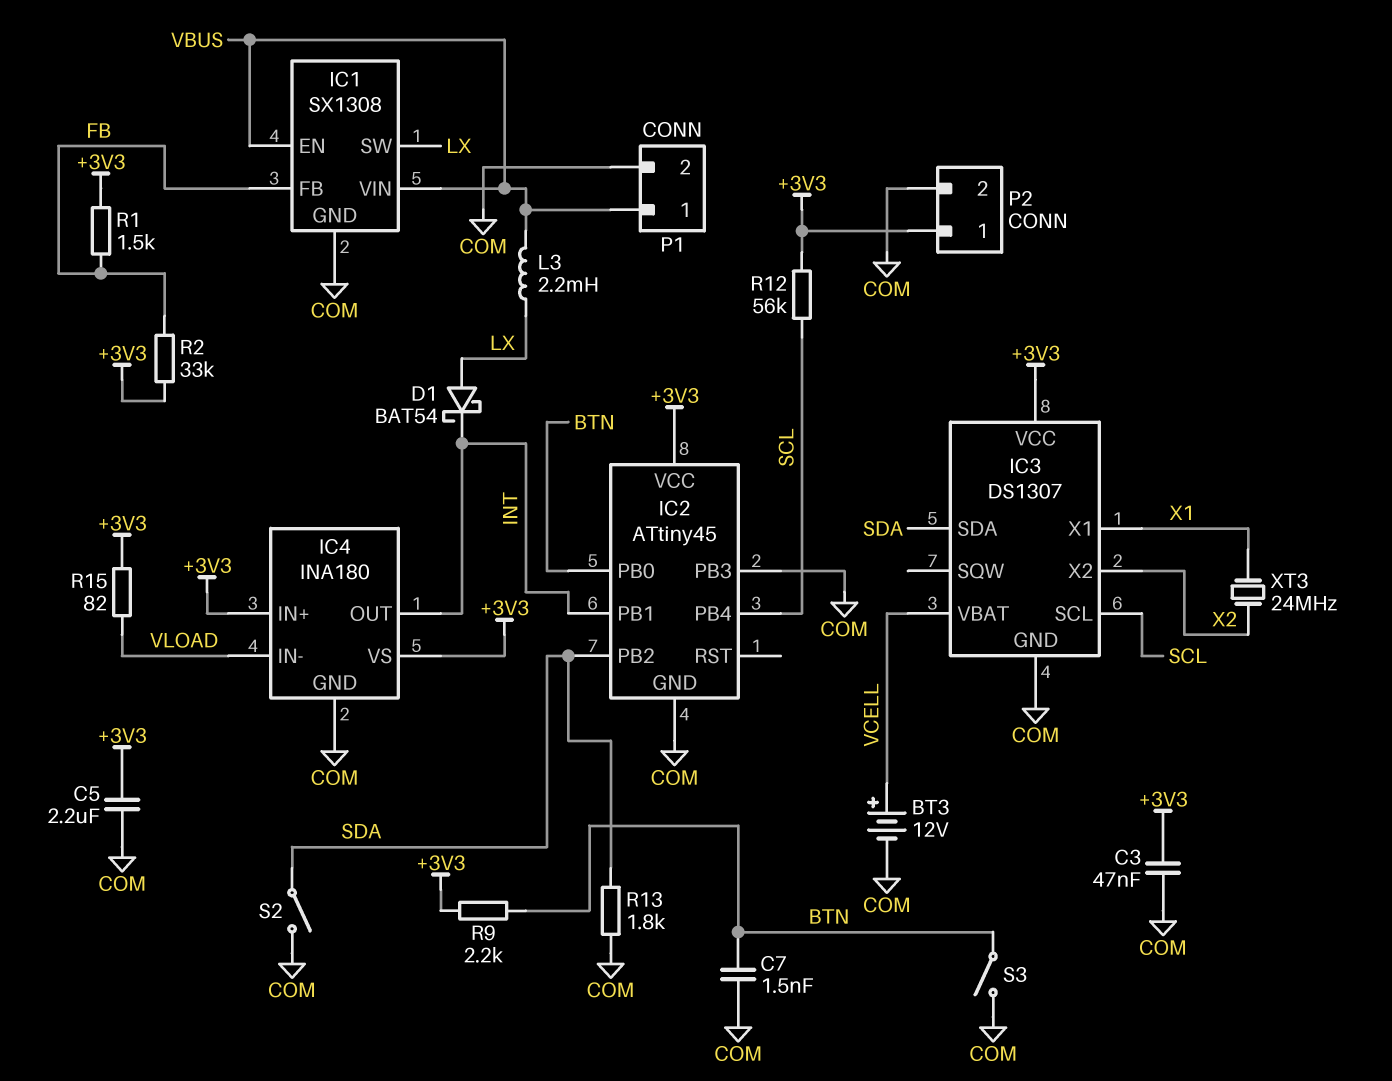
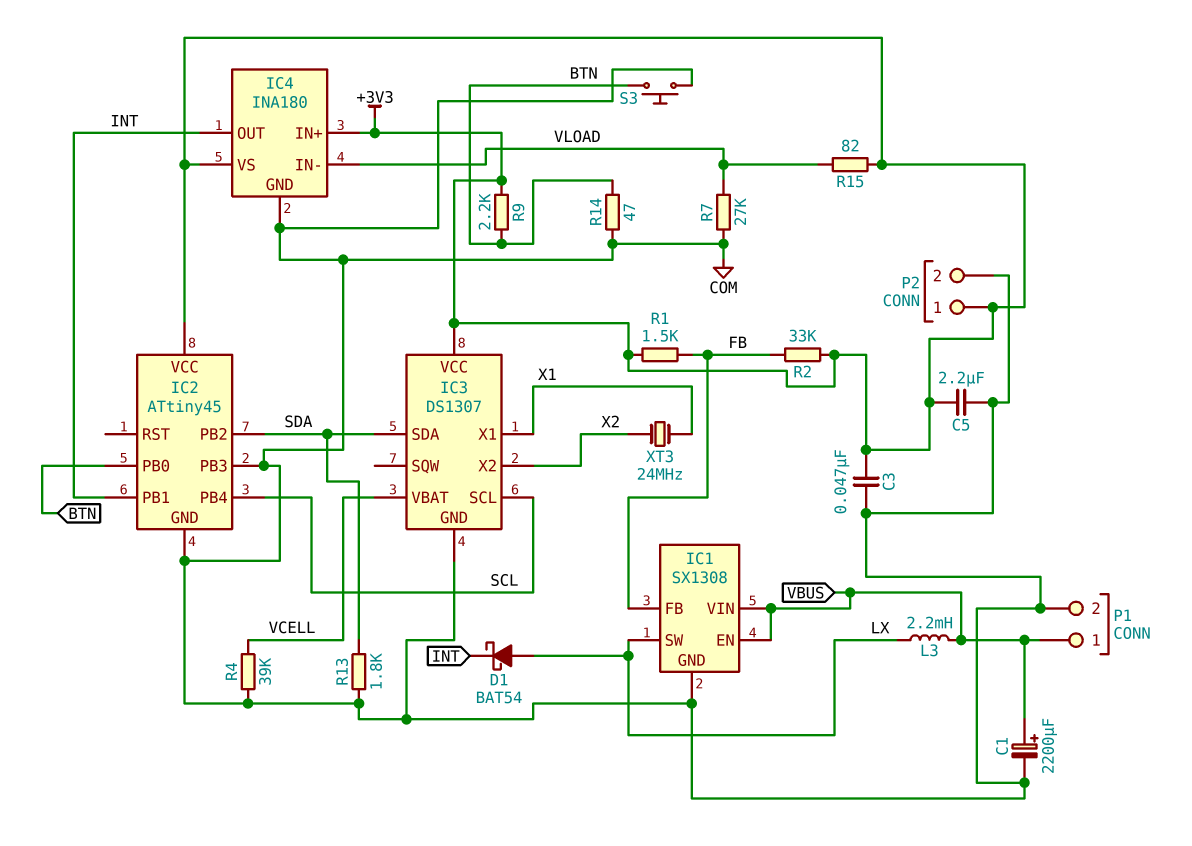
BT3: 12V (plus VCELL, minus COM) -> none
C1: none -> 2200uF (plus VBUS, minus COM)
C7: 1.5nF (BTN, COM) -> none
R4: none -> 39k (COM, VCELL)
R7: none -> 27k (COM, VLOAD)
R12: 56k (+3V3, SCL) -> none
R14: none -> 47 (BTN, COM)
S2: switch (COM, SDA) -> none
S3: switch (BTN, COM) -> button (BTN, COM)

